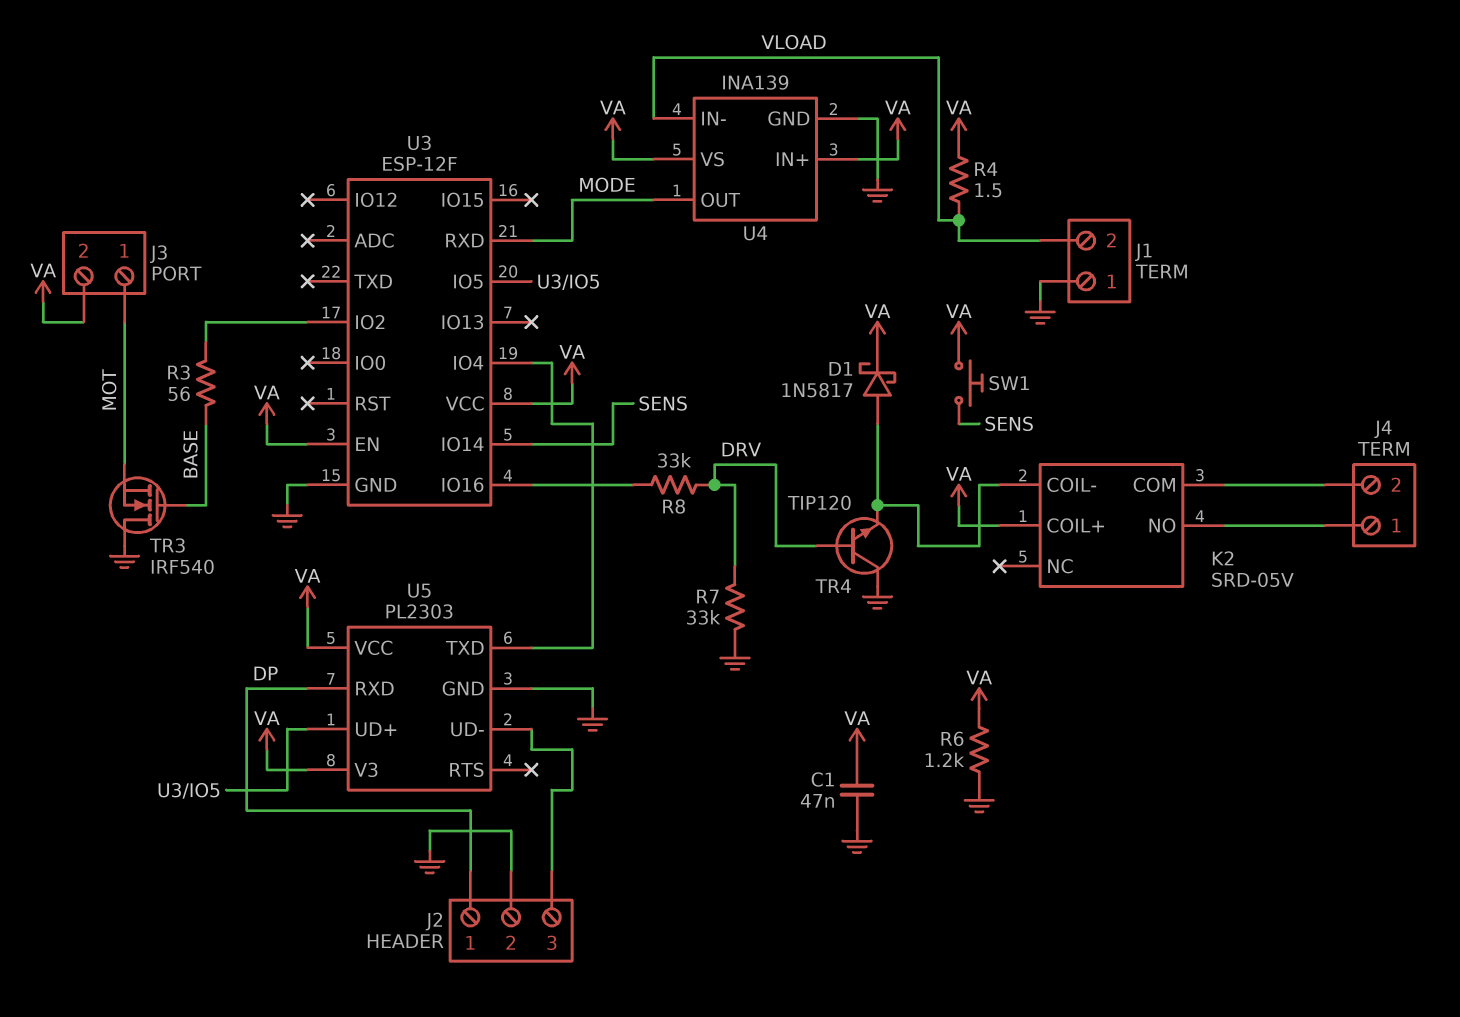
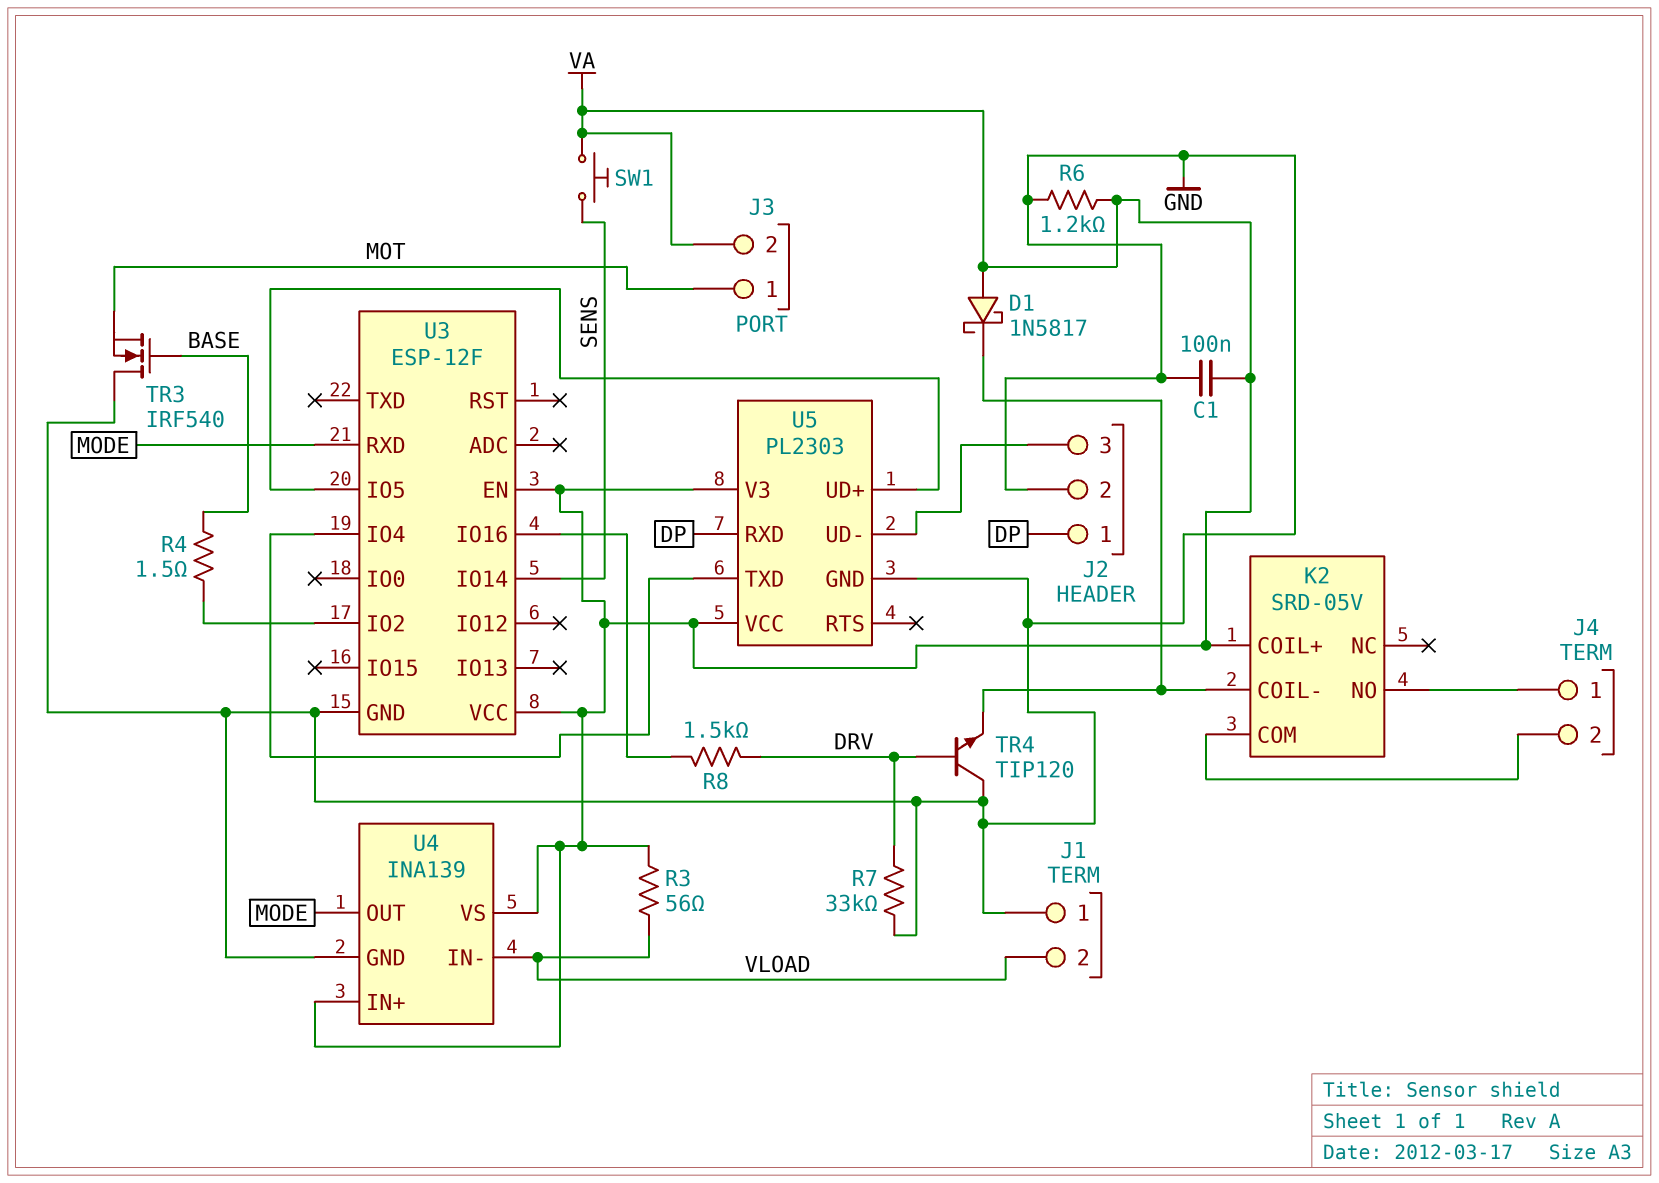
C1: 47nF (GND, VA) -> 100nF (GND, VA)
D1: schottky 1N5817 (A K2/COIL-, K VA) -> schottky 1N5817 (A VA, K K2/COIL-)
R3: 56 (BASE, U3/IO2) -> 56 (VA, VLOAD)
R4: 1.5 (VA, VLOAD) -> 1.5 (BASE, U3/IO2)
R8: 33k (DRV, U3/IO16) -> 1.5k (DRV, U3/IO16)

